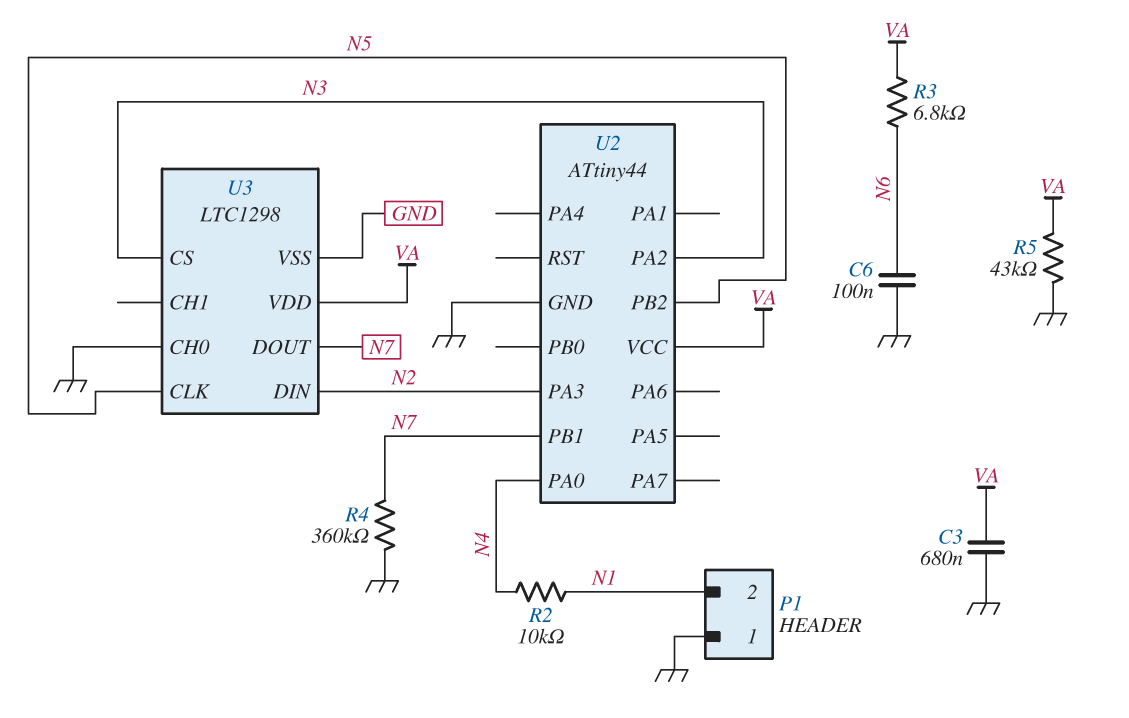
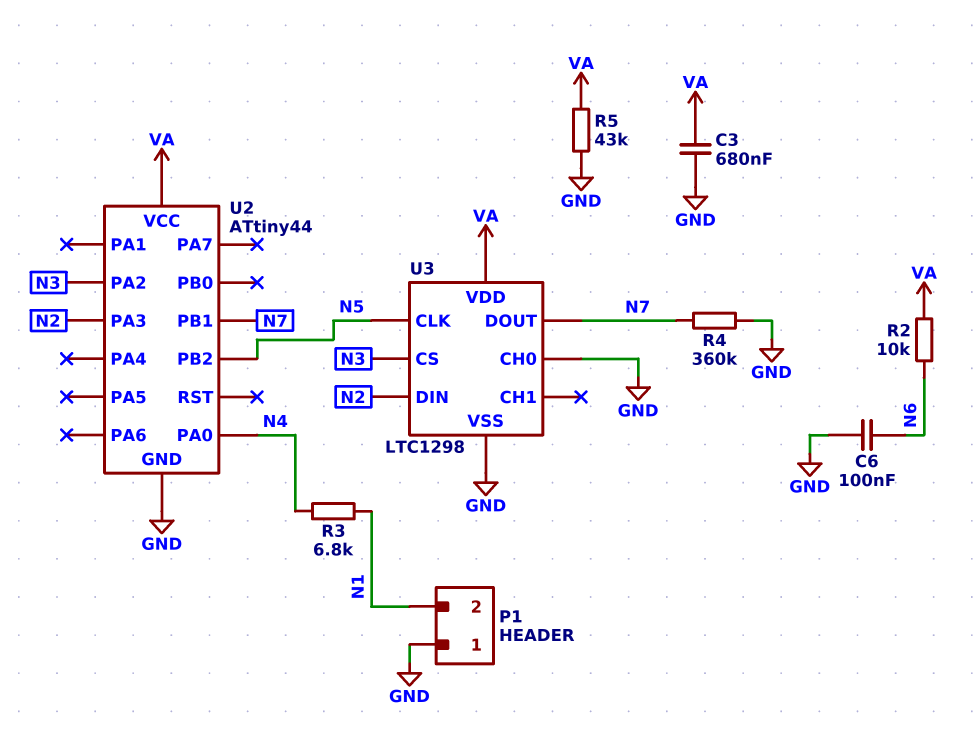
R2: 10k (N1, N4) -> 10k (N6, VA)
R3: 6.8k (N6, VA) -> 6.8k (N1, N4)

